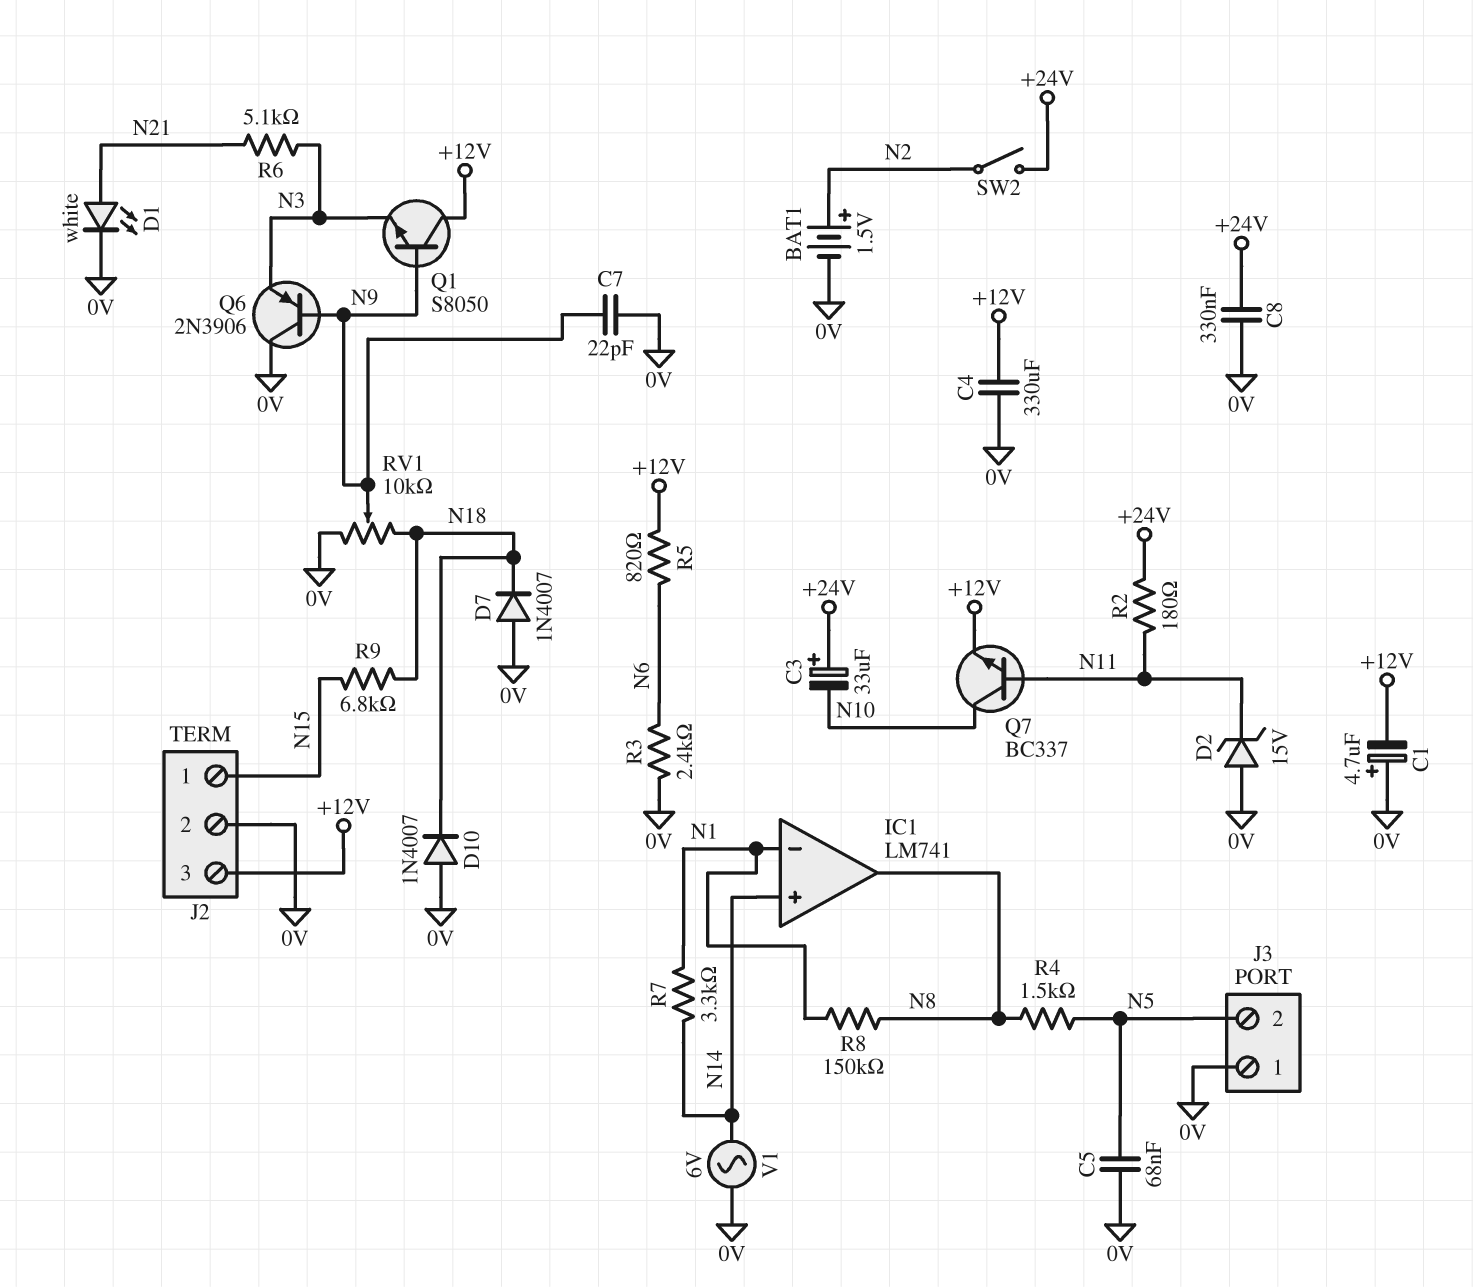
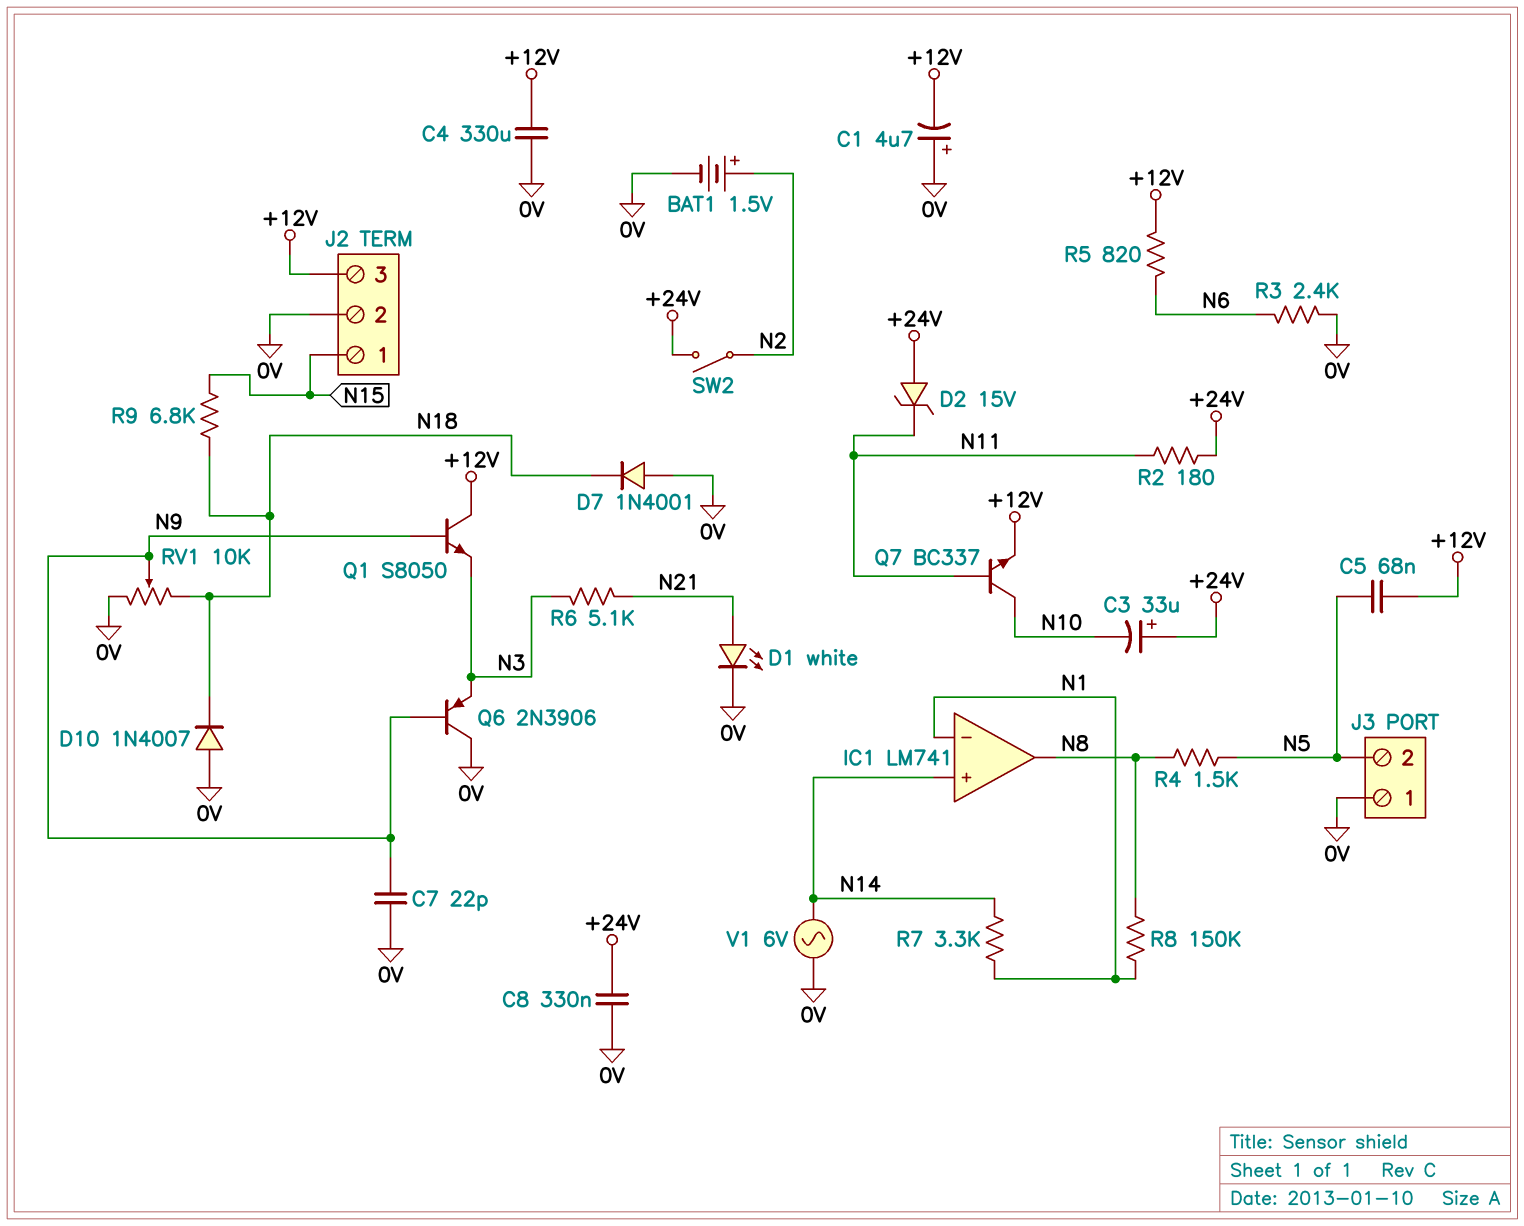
C5: 68nF (0V, N5) -> 68nF (+12V, N5)
D2: zener 15V (A 0V, K N11) -> zener 15V (A +24V, K N11)
D7: diode 1N4007 (A 0V, K N18) -> diode 1N4001 (A 0V, K N18)

